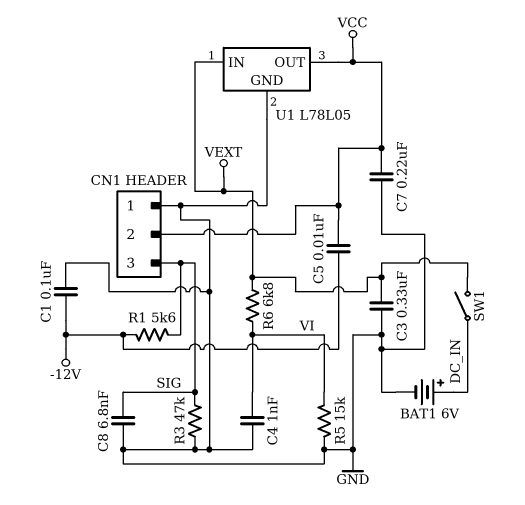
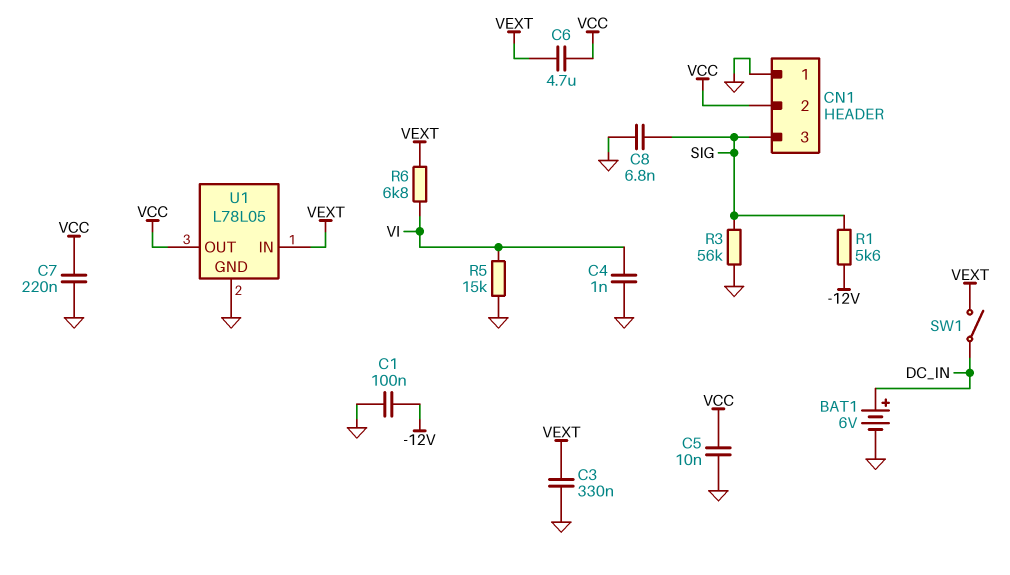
C5: 10nF (-12V, VCC) -> 10nF (GND, VCC)
C6: none -> 4.7uF (VCC, VEXT)
R3: 47k (GND, SIG) -> 56k (GND, SIG)

